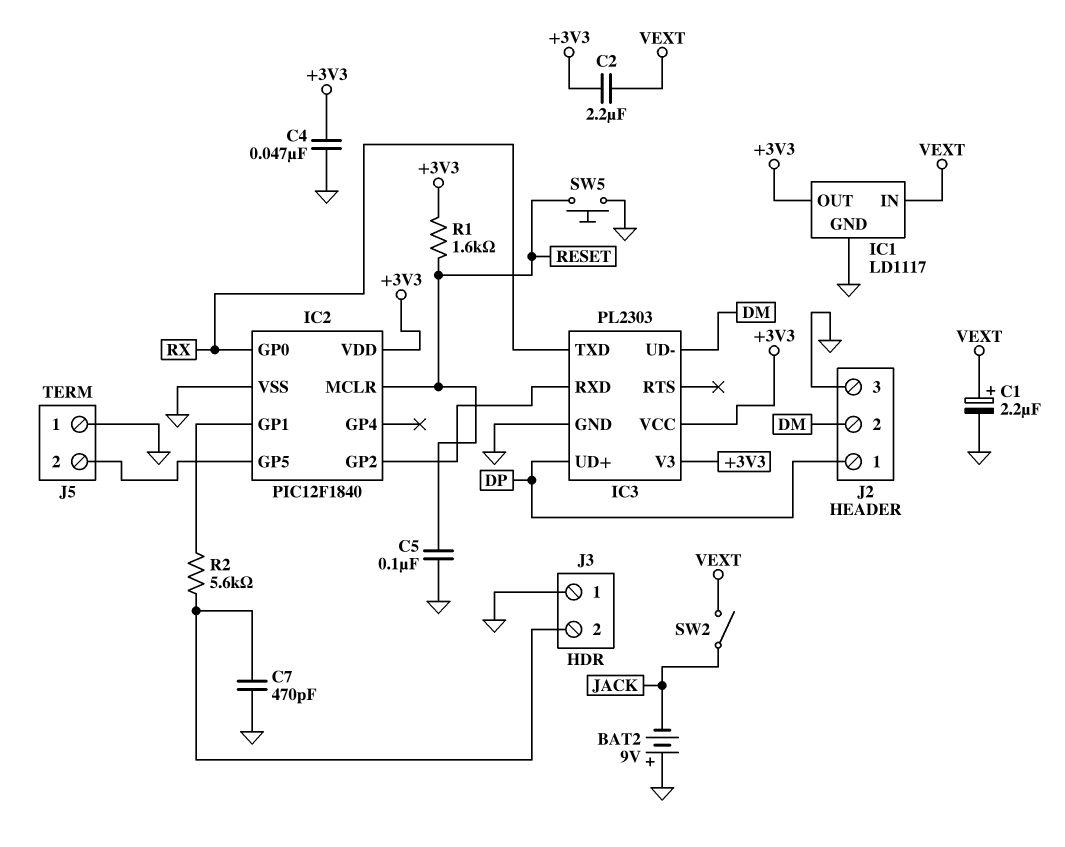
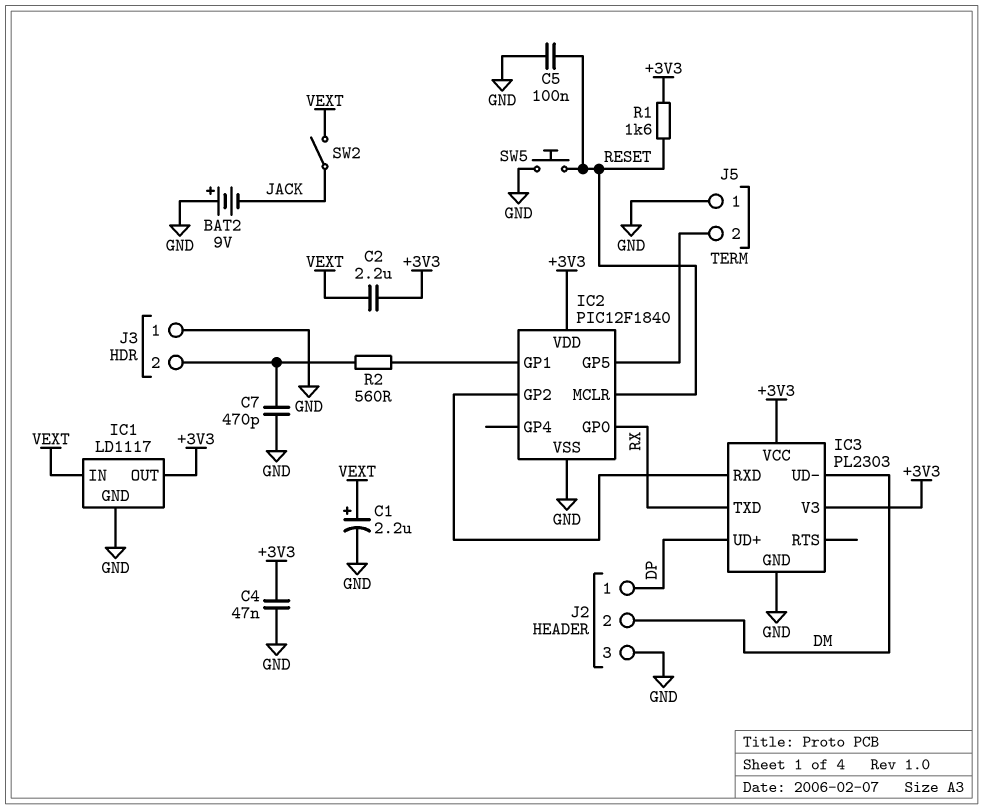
R2: 5.6k (IC2/GP1, J3/2) -> 560 (IC2/GP1, J3/2)

